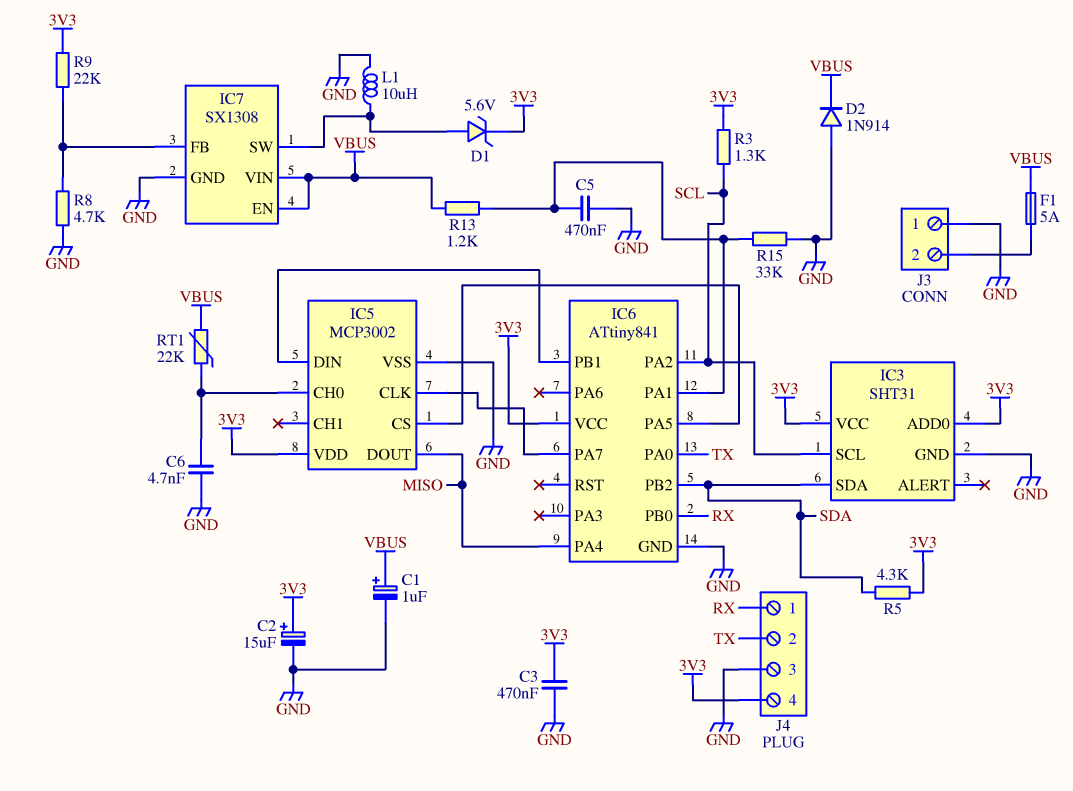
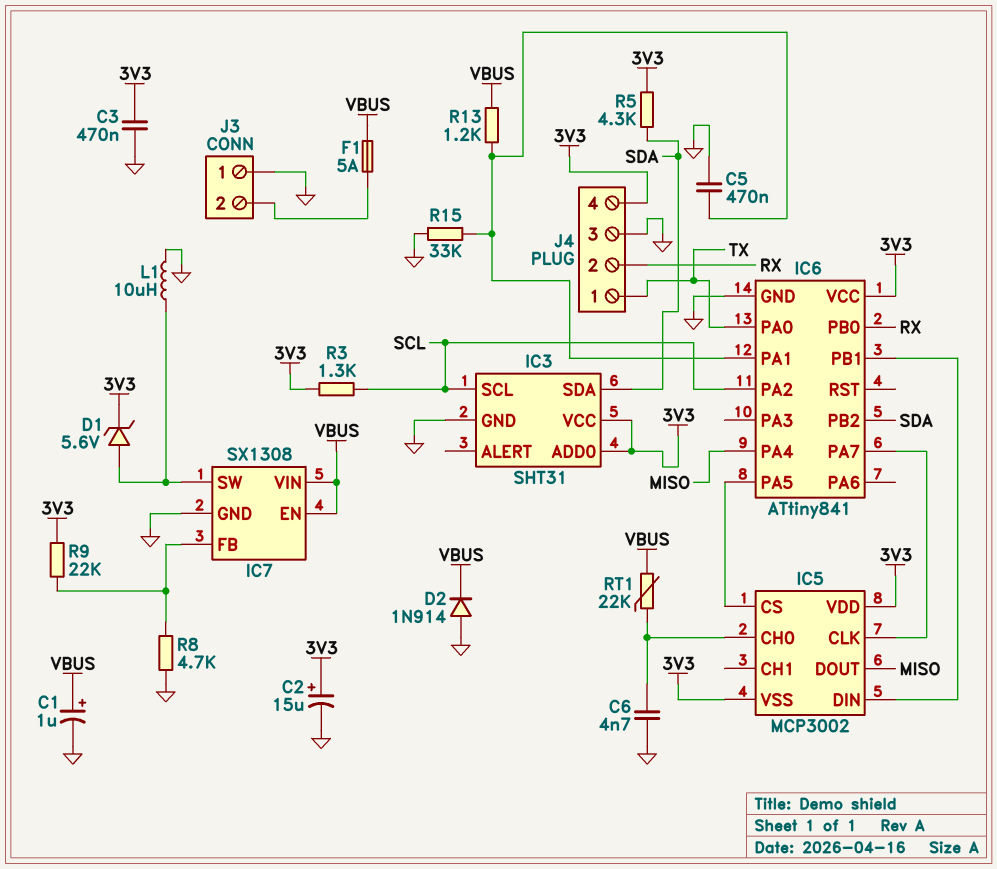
IC5 pin VSS: GND -> 3V3
J4 pin 1: RX -> TX
J4 pin 2: TX -> RX

